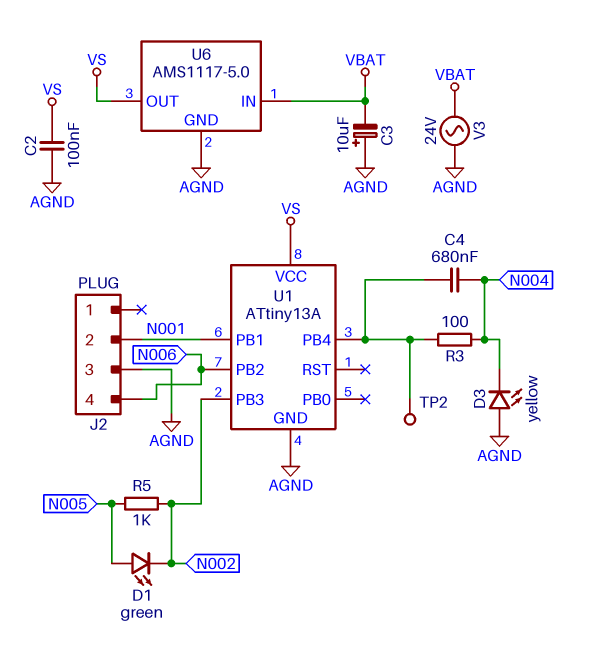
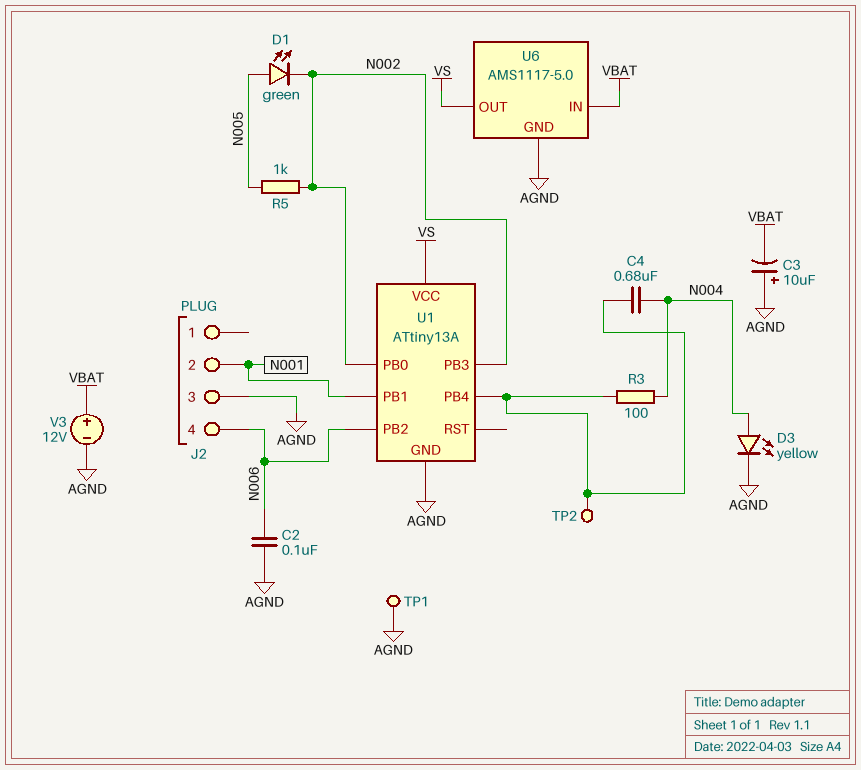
C2: 100nF (AGND, VS) -> 100nF (AGND, N006)
D3: LED yellow (A AGND, K N004) -> LED yellow (A N004, K AGND)
TP1: none -> test point (AGND)
U1 pin PB0: none -> N002
V3: AC 24V (AGND, VBAT) -> 12V (plus VBAT, minus AGND)

